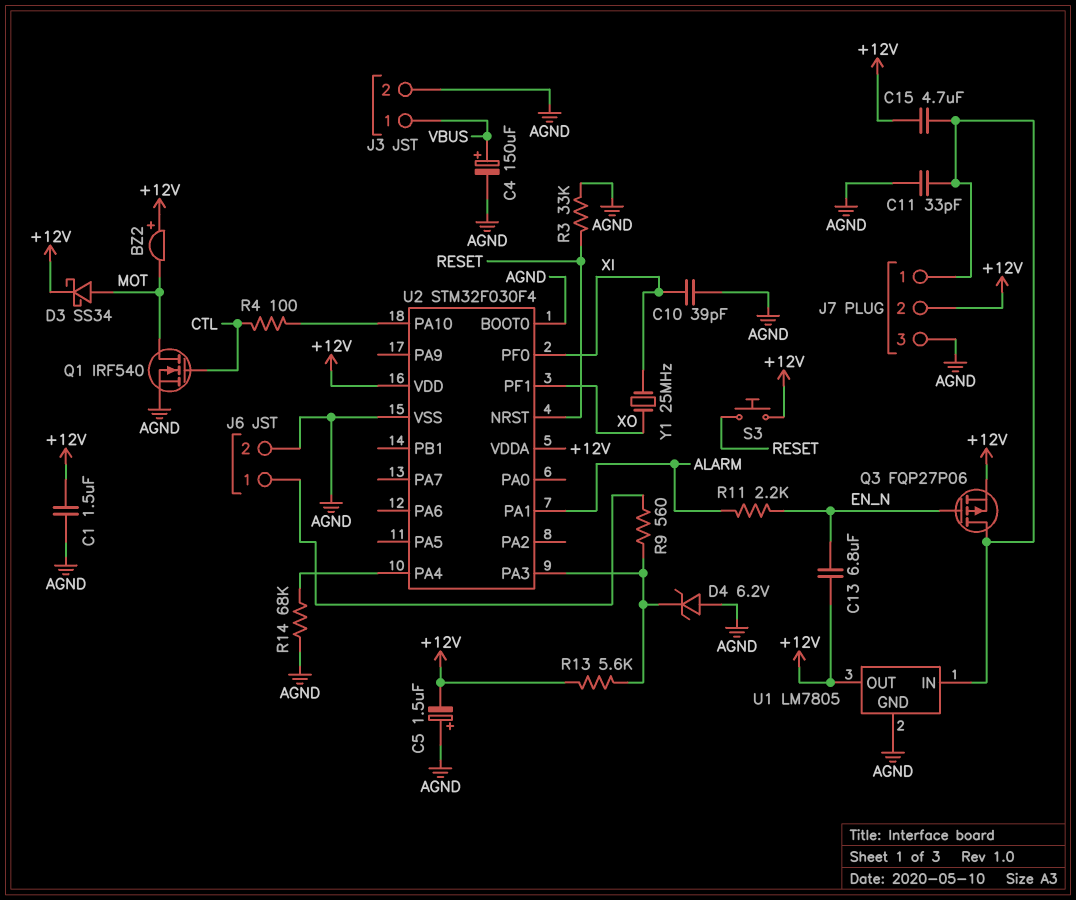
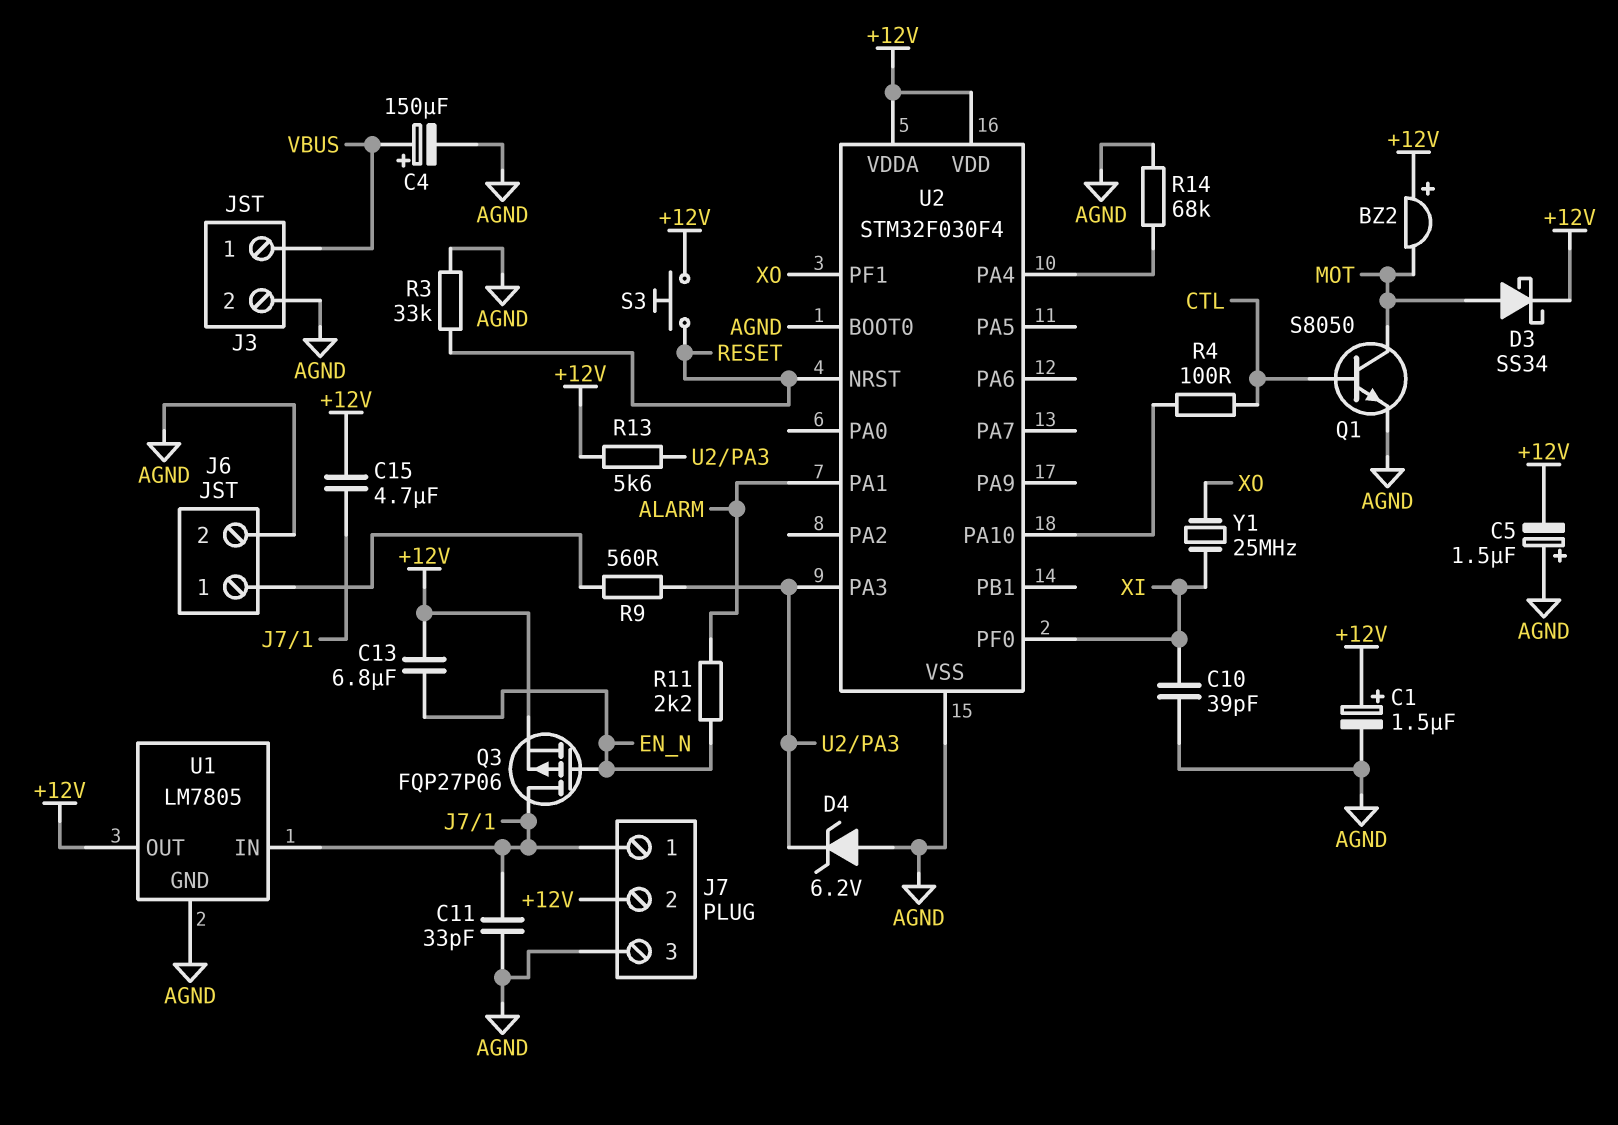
C1: 1.5uF (+12V, AGND) -> 1.5uF (plus +12V, minus AGND)
Q1: NMOS IRF540 (G CTL, D MOT, S AGND) -> NPN S8050 (B CTL, C MOT, E AGND)

